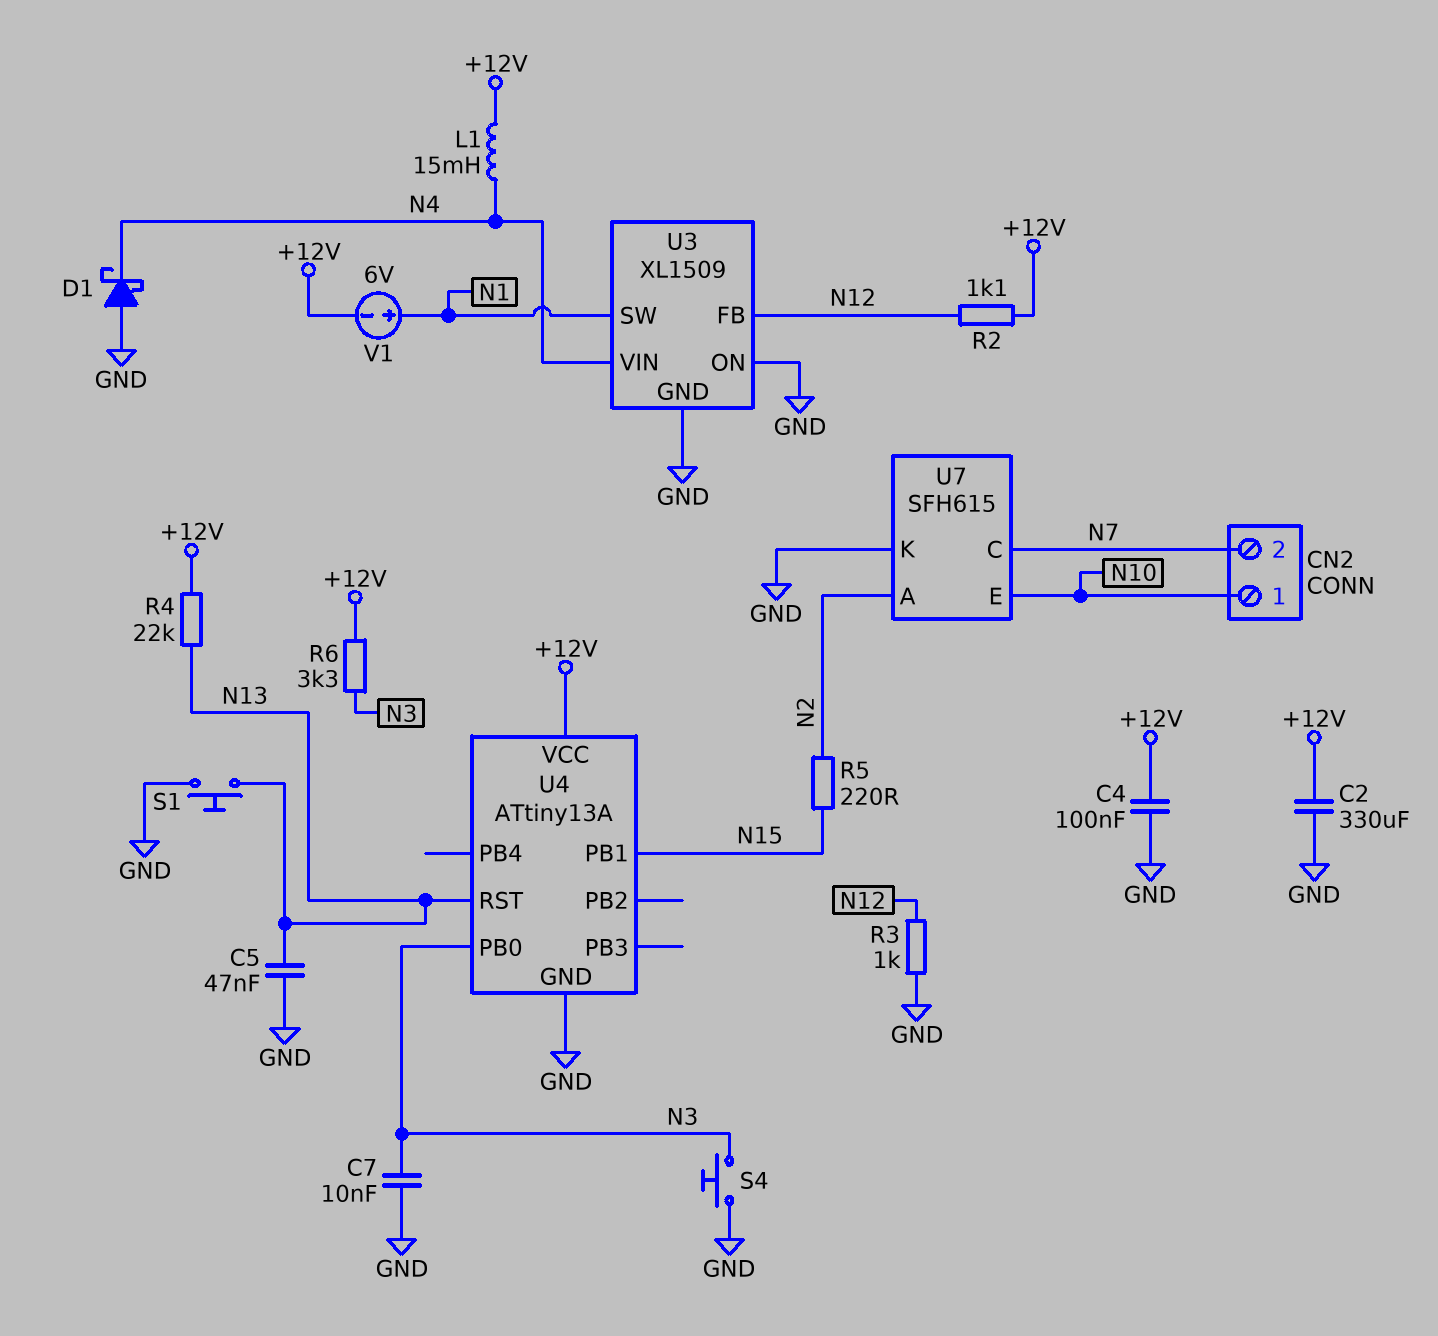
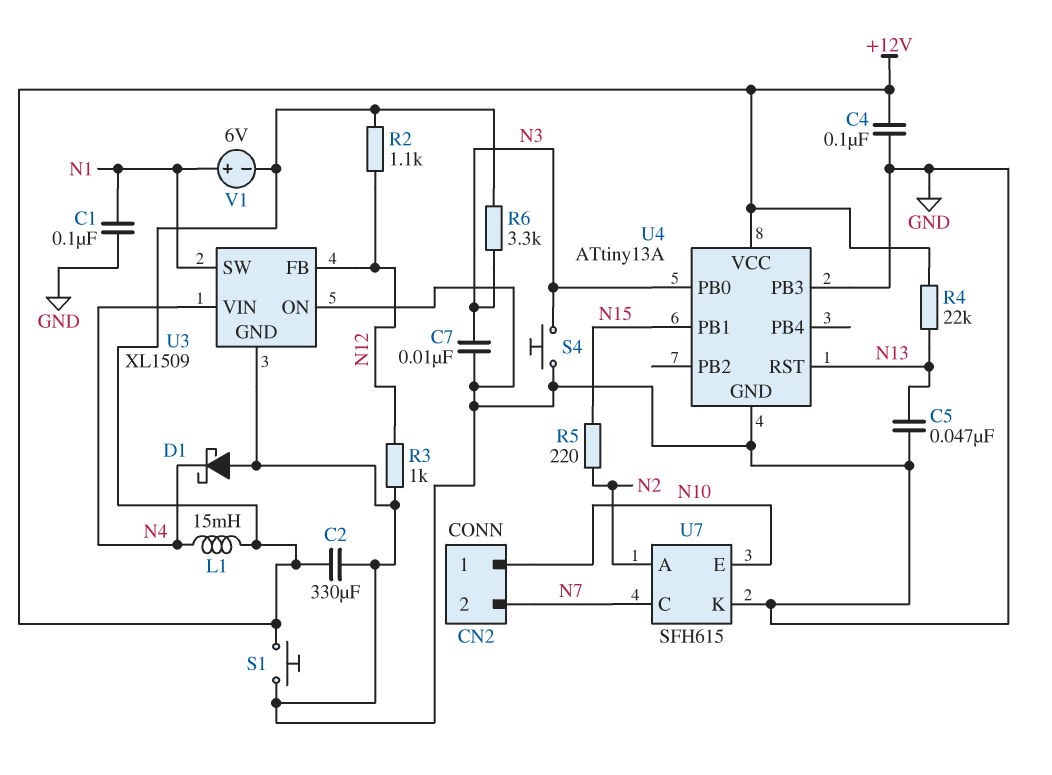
C1: none -> 100nF (GND, N1)
S1: button (GND, N13) -> button (+12V, GND)
U4 pin PB3: none -> GND

